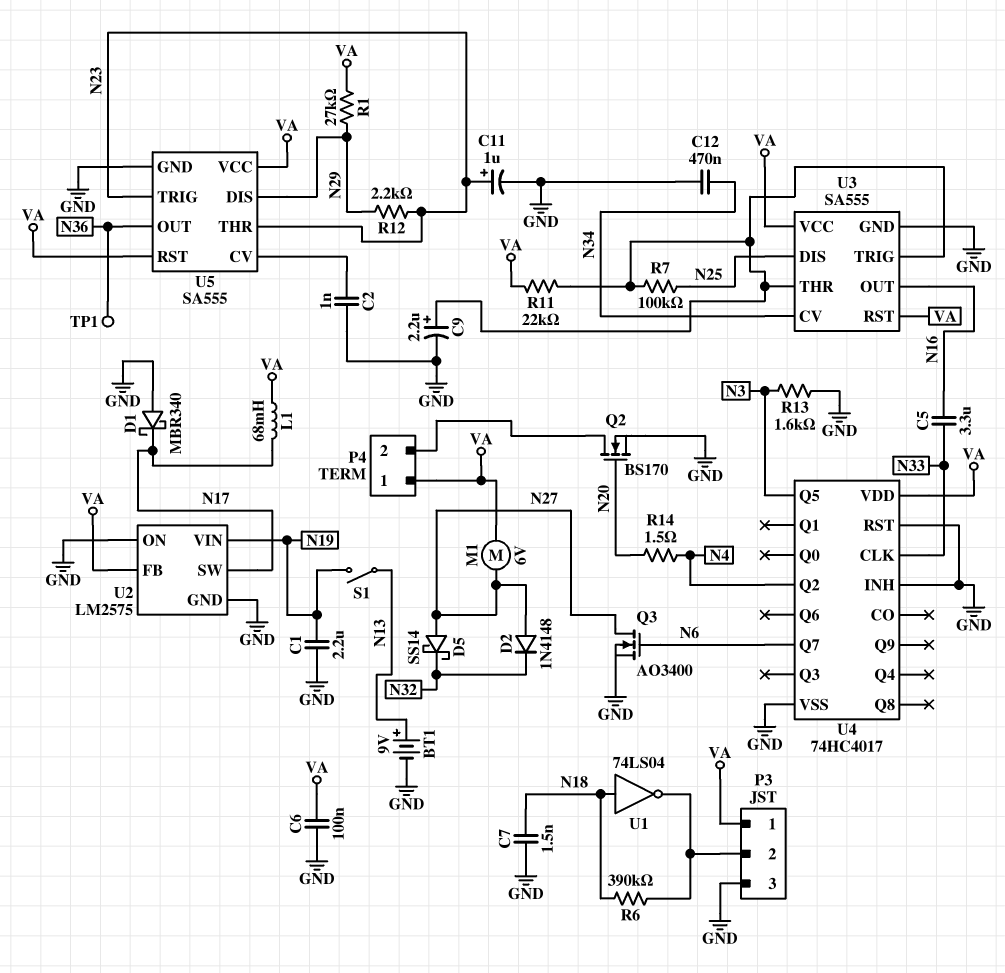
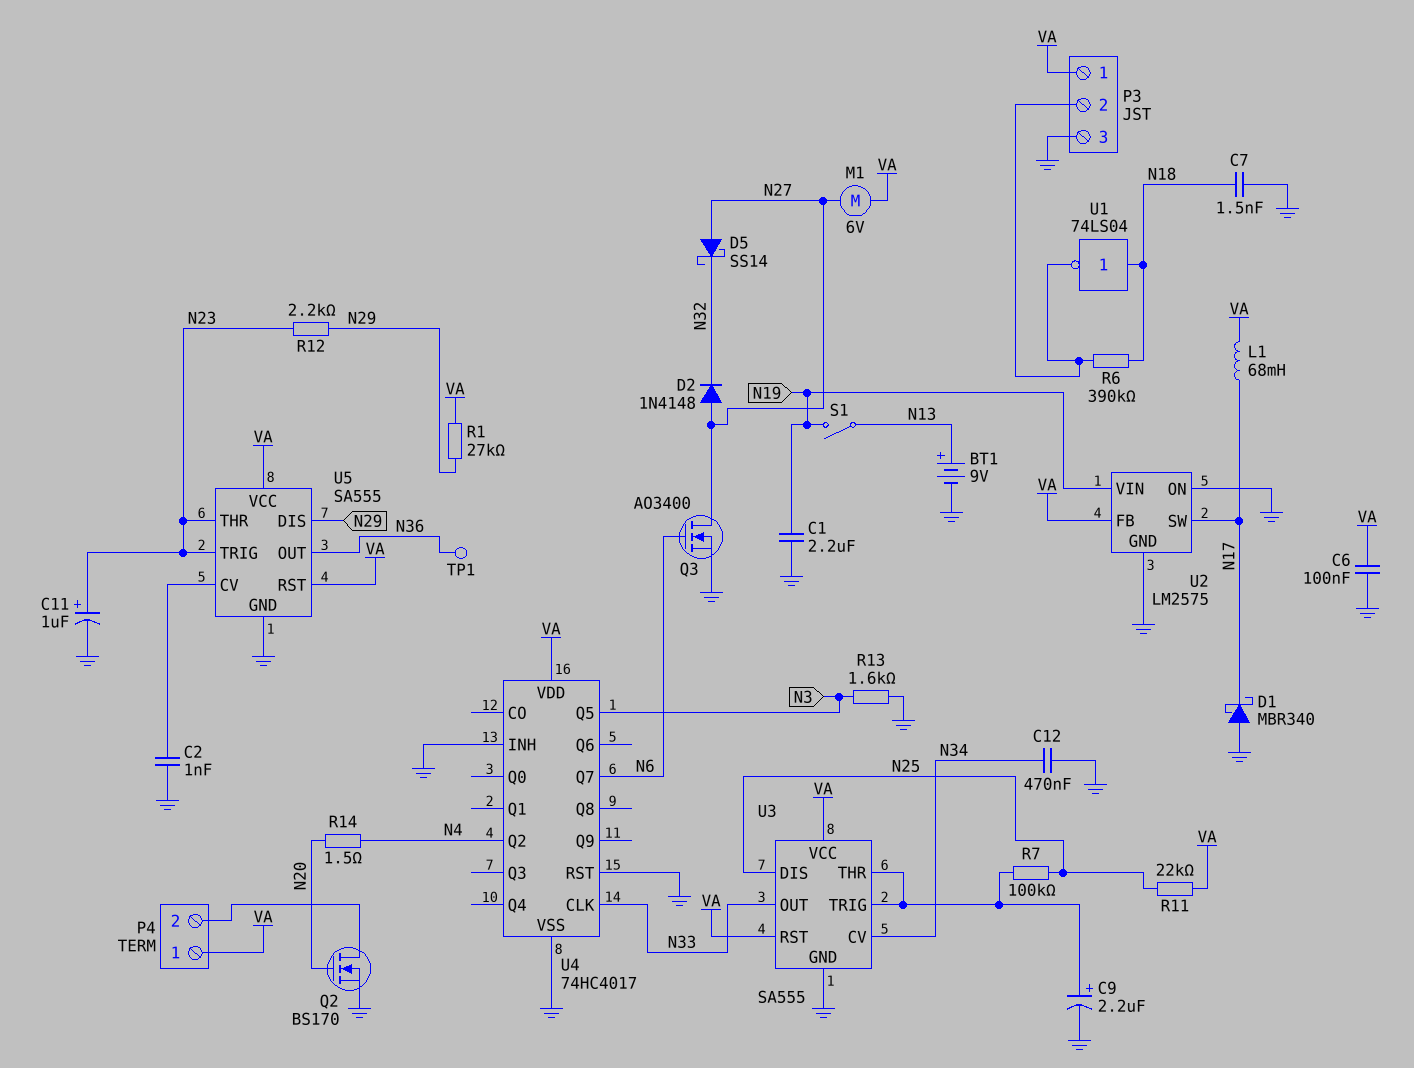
C5: 3.3uF (N16, N33) -> none
R11: 22k (U3/THR, VA) -> 22k (N25, VA)
U3 pin OUT: N16 -> N33

